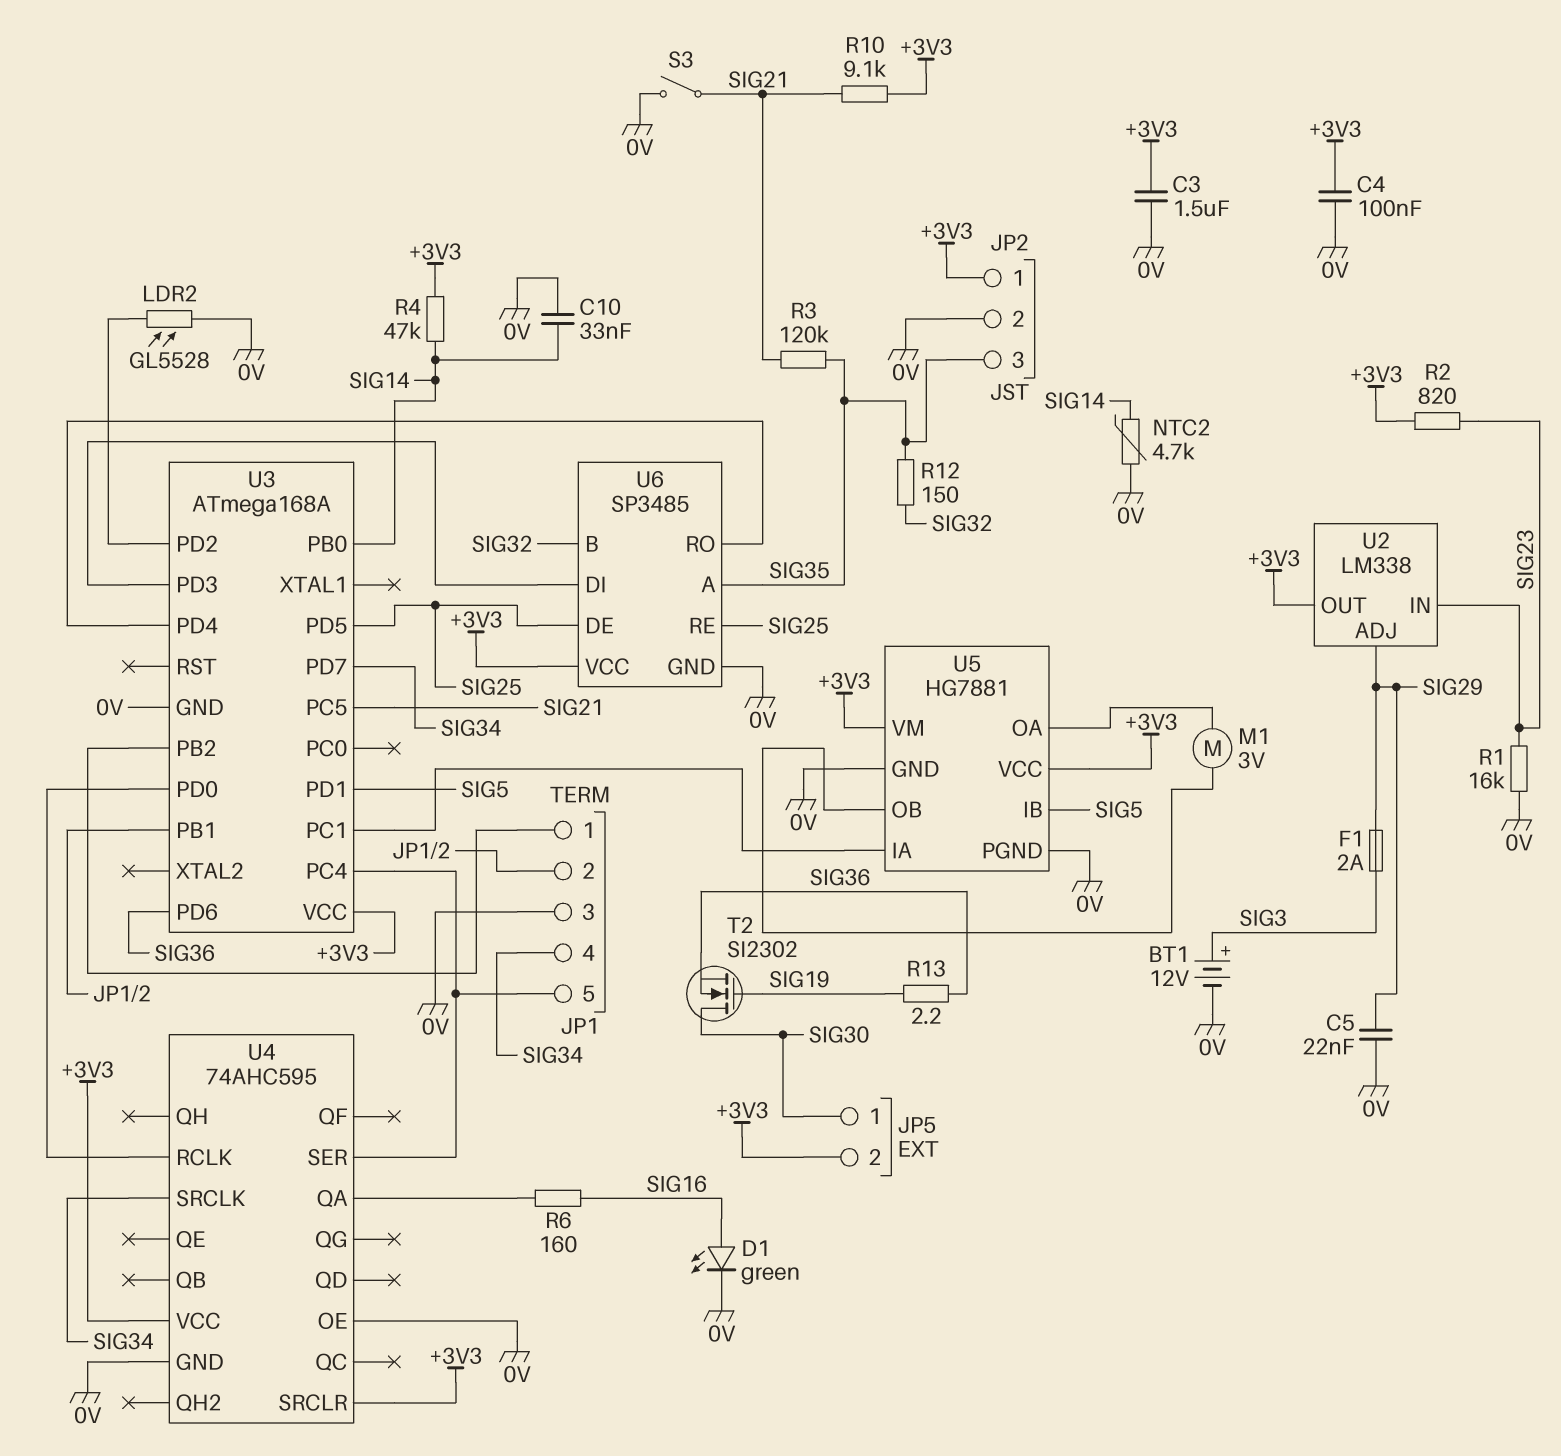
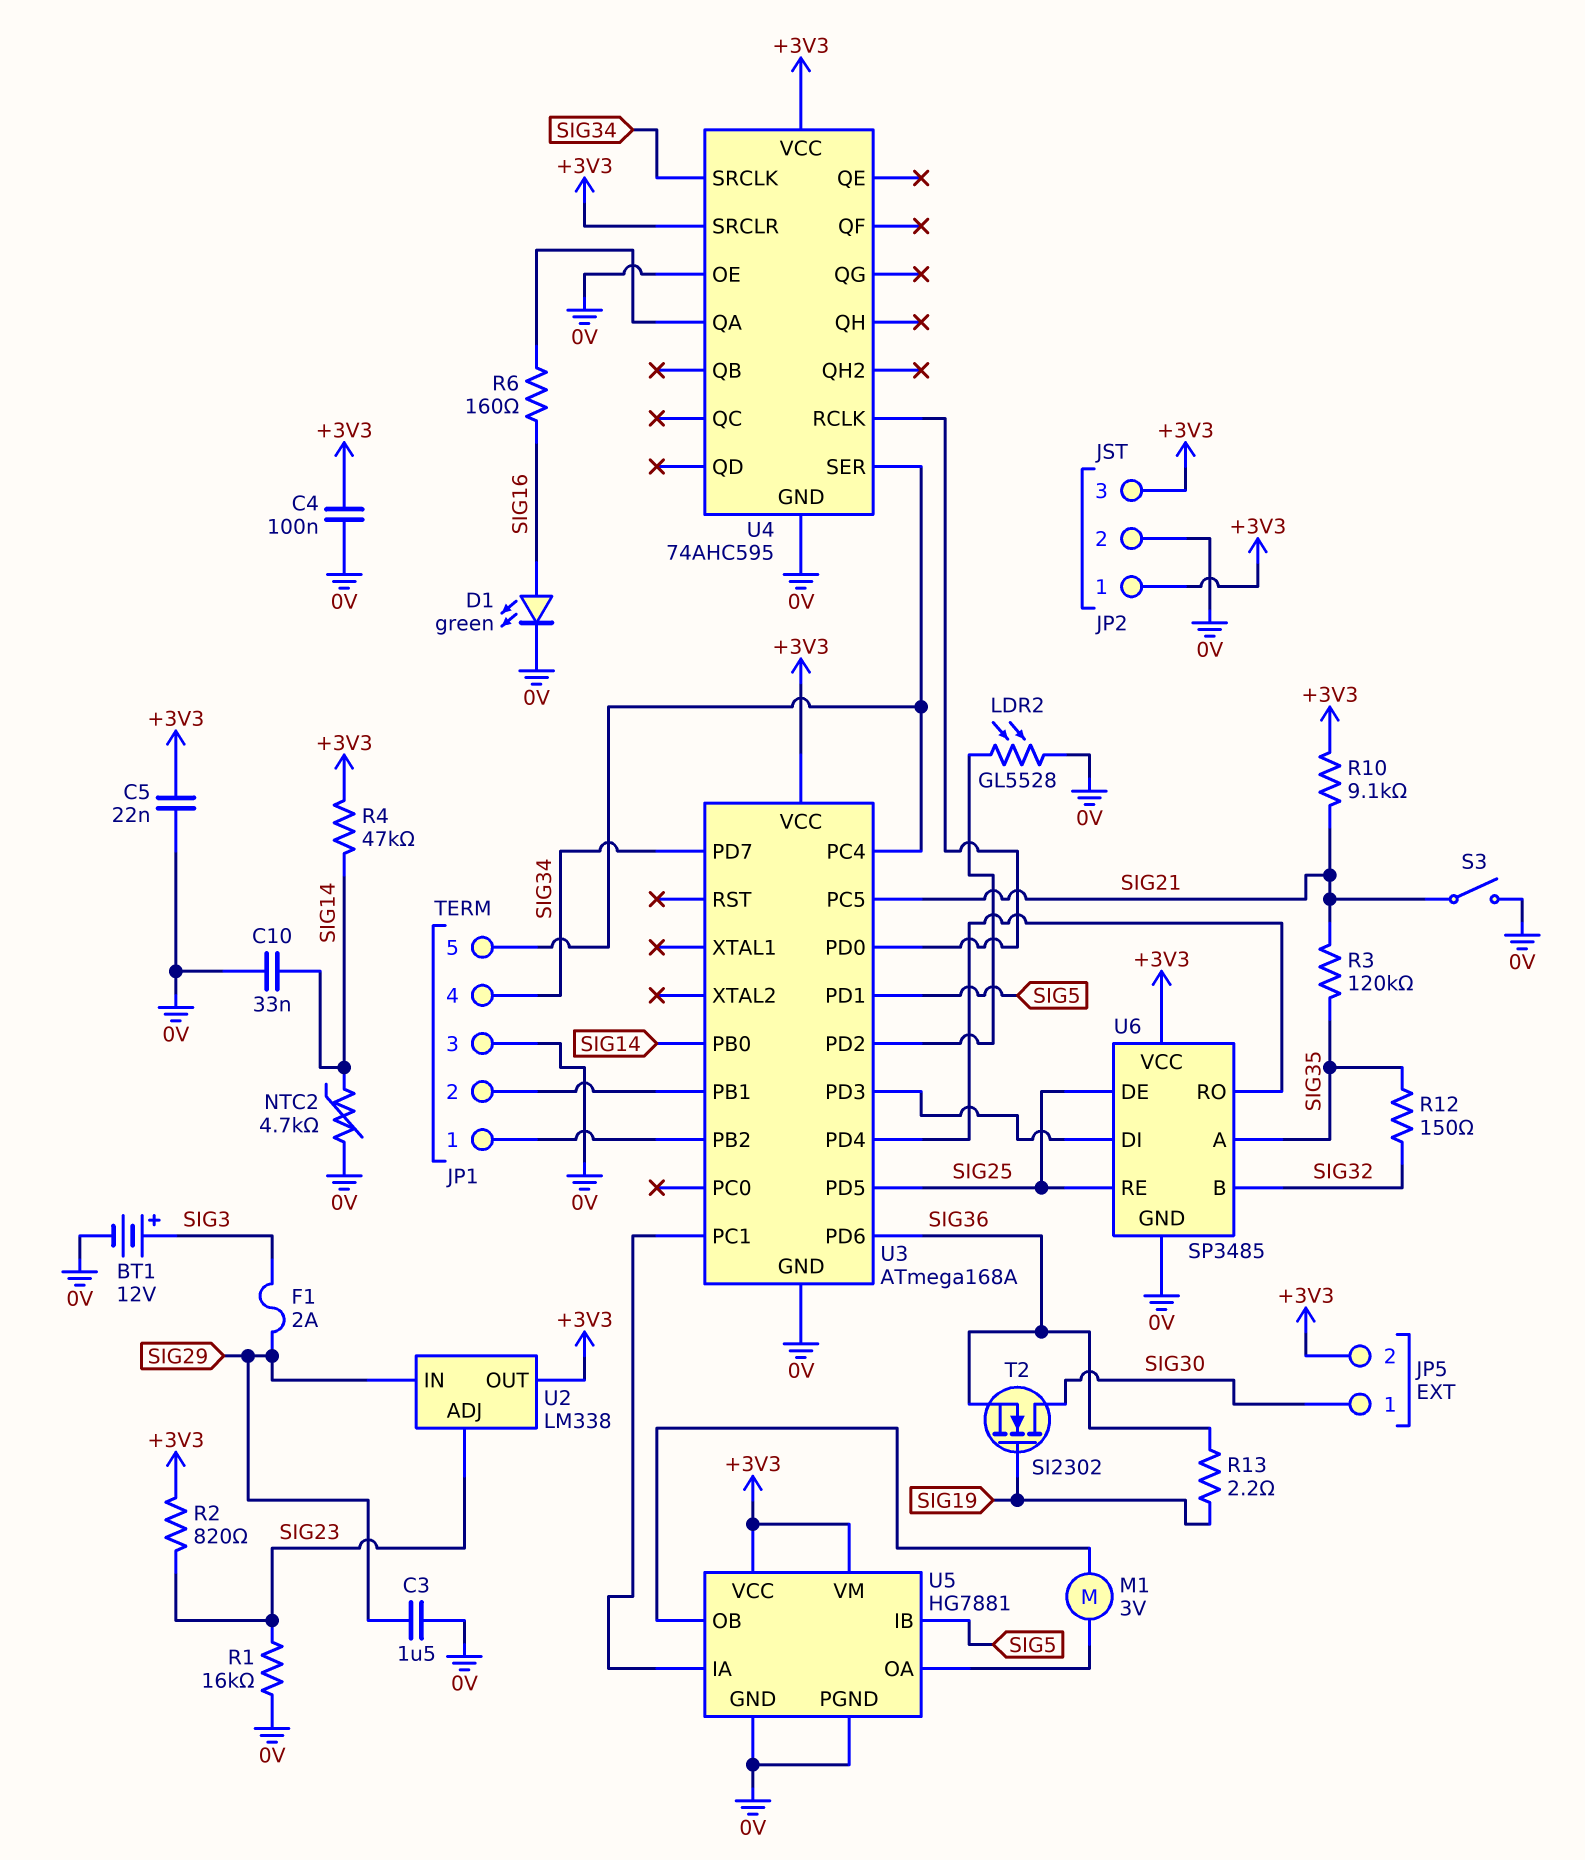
C3: 1.5uF (+3V3, 0V) -> 1.5uF (0V, SIG29)
C5: 22nF (0V, SIG29) -> 22nF (+3V3, 0V)
JP2 pin 3: SIG35 -> +3V3
U2 pin ADJ: SIG29 -> SIG23
U2 pin IN: SIG23 -> SIG29

